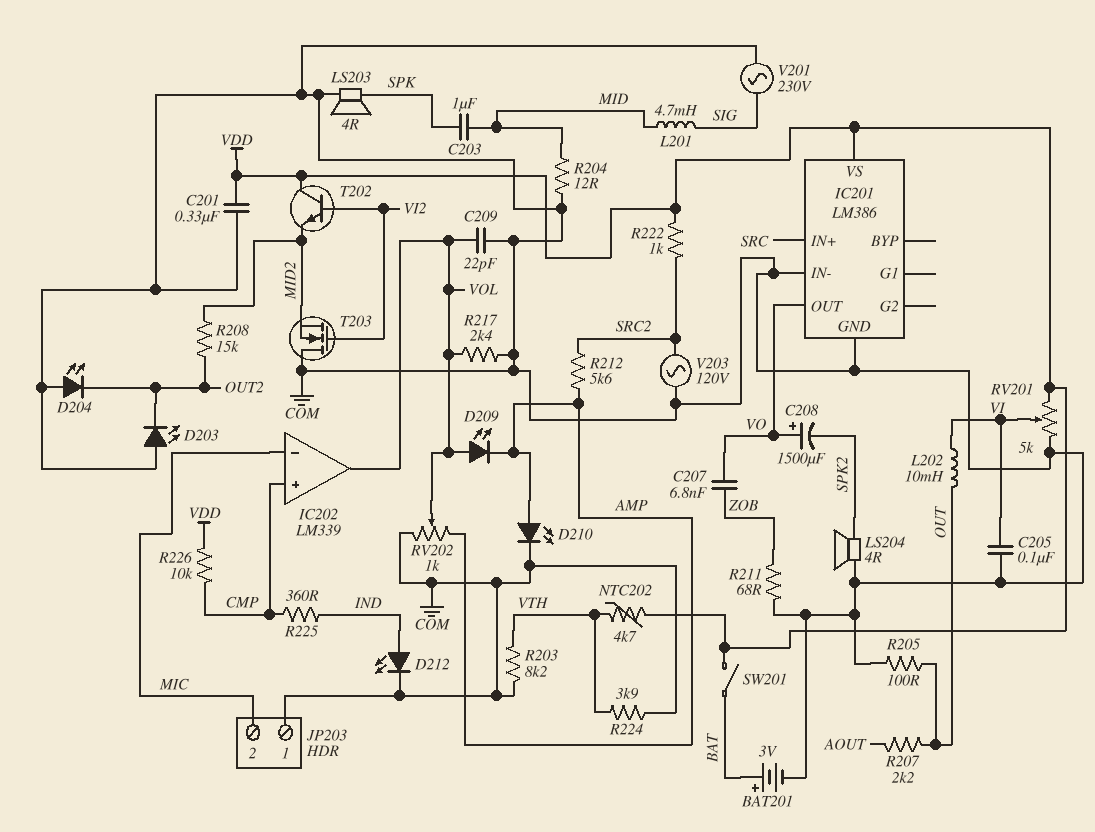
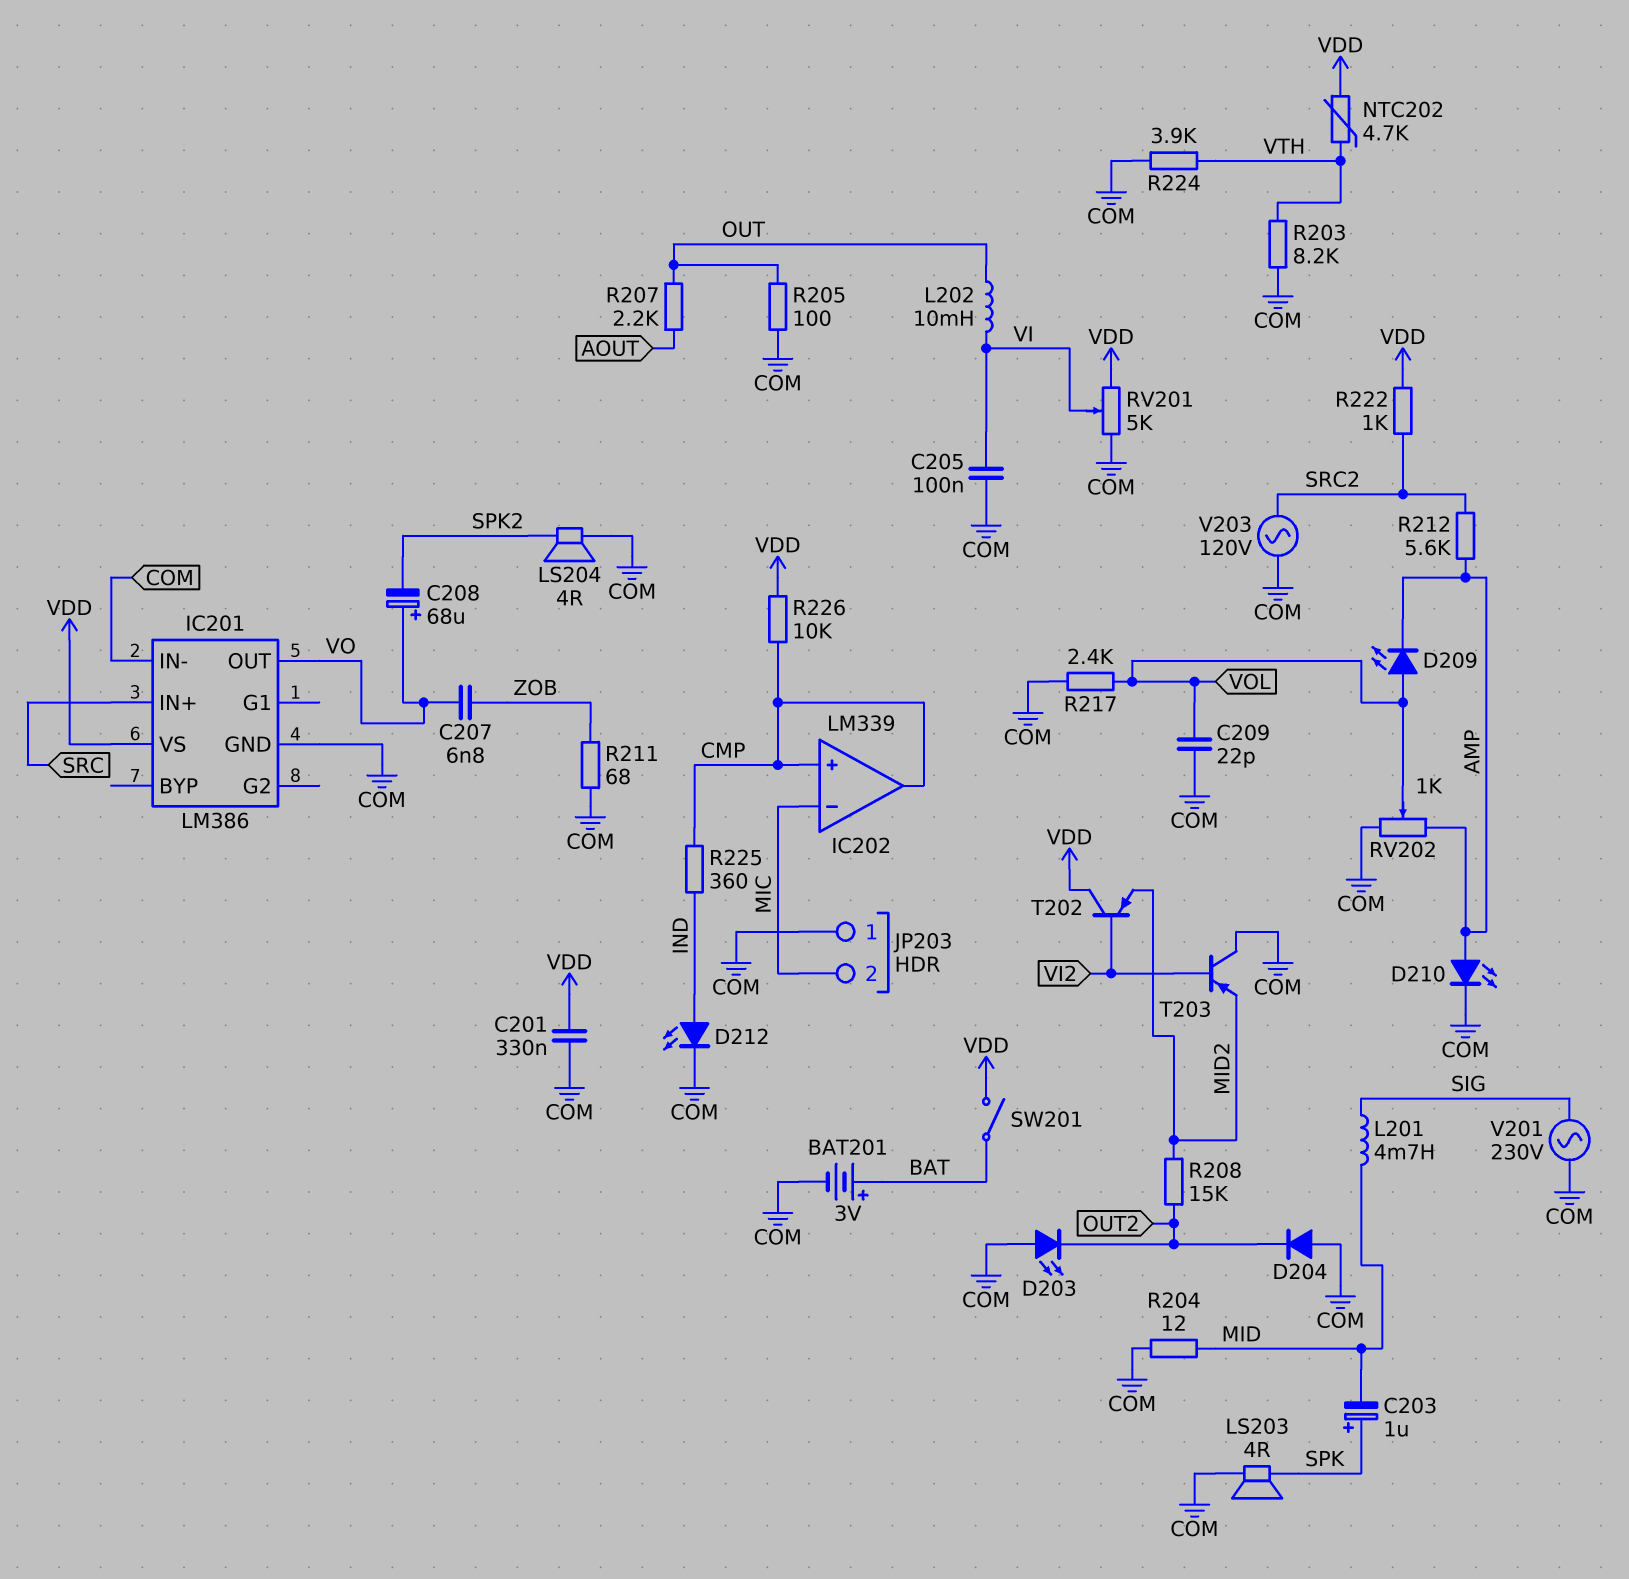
C203: 1uF (MID, SPK) -> 1uF (plus SPK, minus MID)
C208: 1500uF (plus VO, minus SPK2) -> 68uF (plus VO, minus SPK2)
D204: LED (A COM, K OUT2) -> diode (A COM, K OUT2)
IC202 pin out: VOL -> CMP
T202: NPN (B VI2, C VDD, E MID2) -> PNP (B VI2, C VDD, E MID2)
T203: NMOS (G VI2, D COM, S MID2) -> PNP (B VI2, C COM, E MID2)

